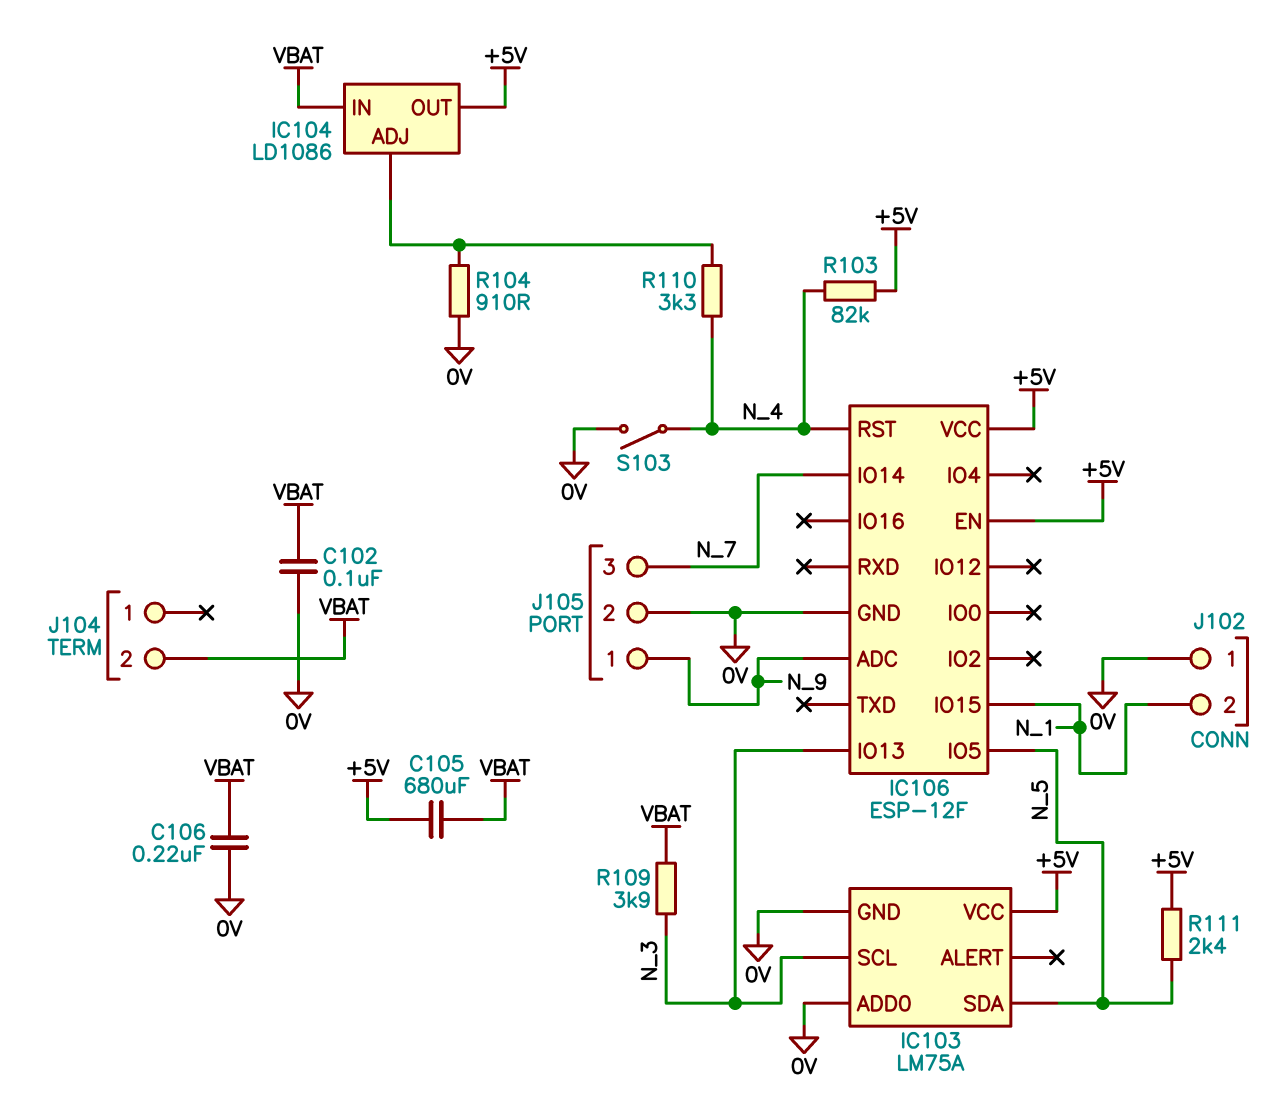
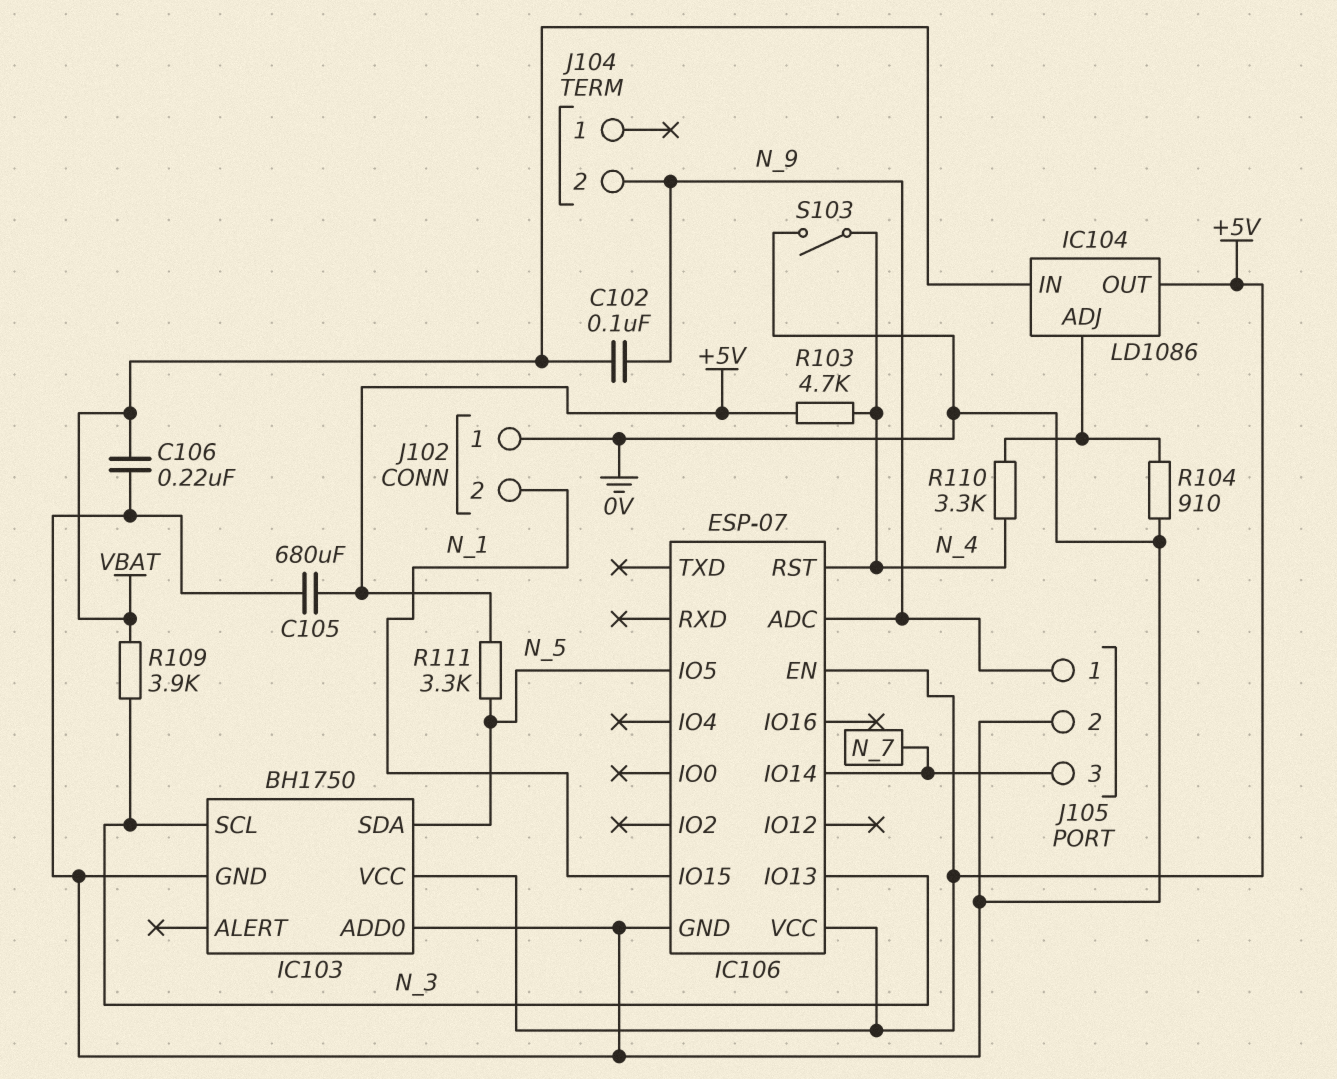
C102: 100nF (0V, VBAT) -> 100nF (N_9, VBAT)
C105: 680uF (+5V, VBAT) -> 680uF (+5V, 0V)
IC103: LM75A -> BH1750
IC106: ESP-12F -> ESP-07
J104 pin 2: VBAT -> N_9
R103: 82k (+5V, N_4) -> 4.7k (+5V, N_4)
R111: 2.4k (+5V, N_5) -> 3.3k (+5V, N_5)

